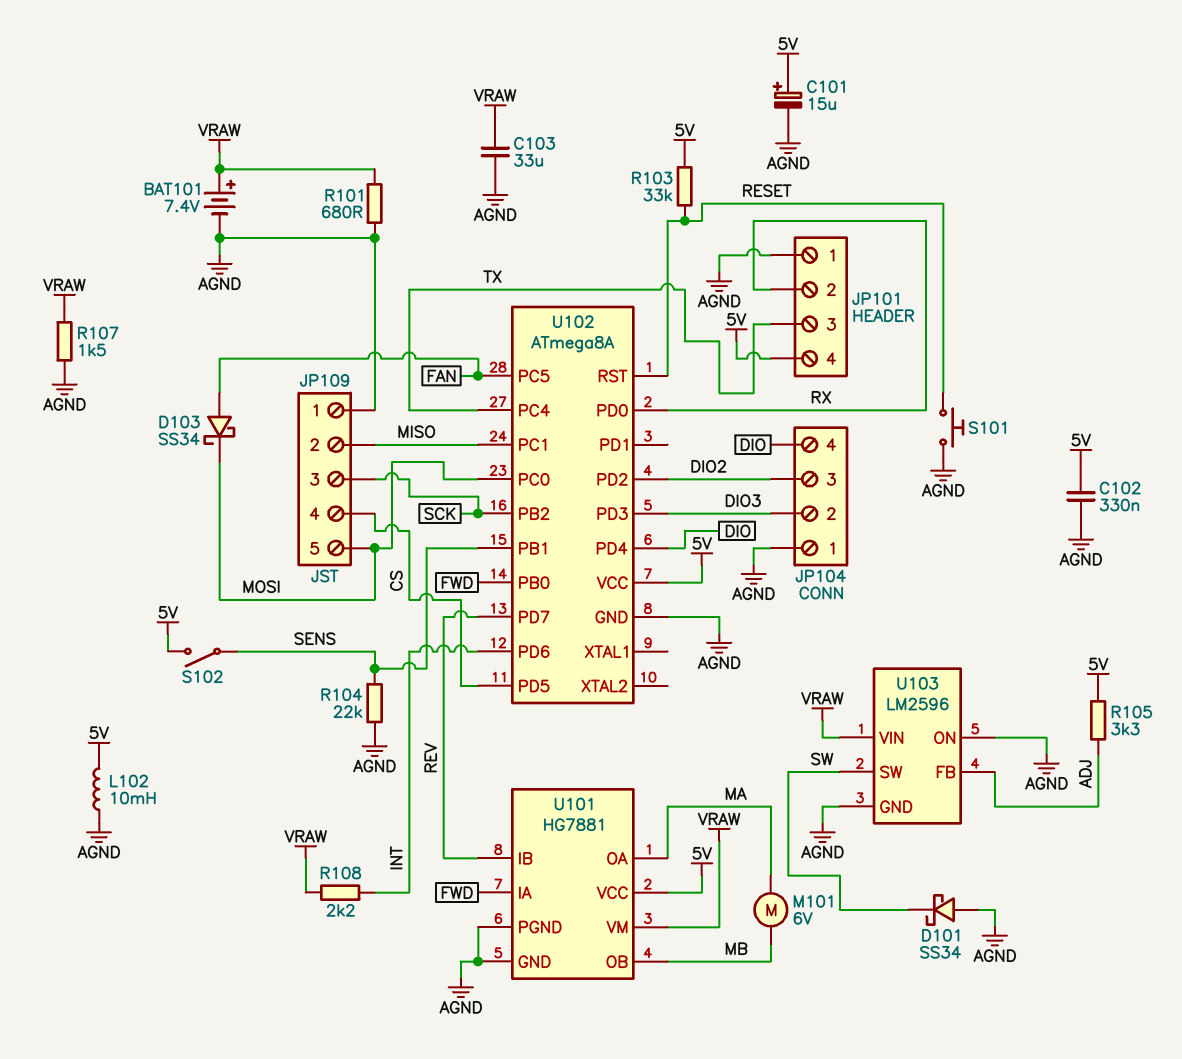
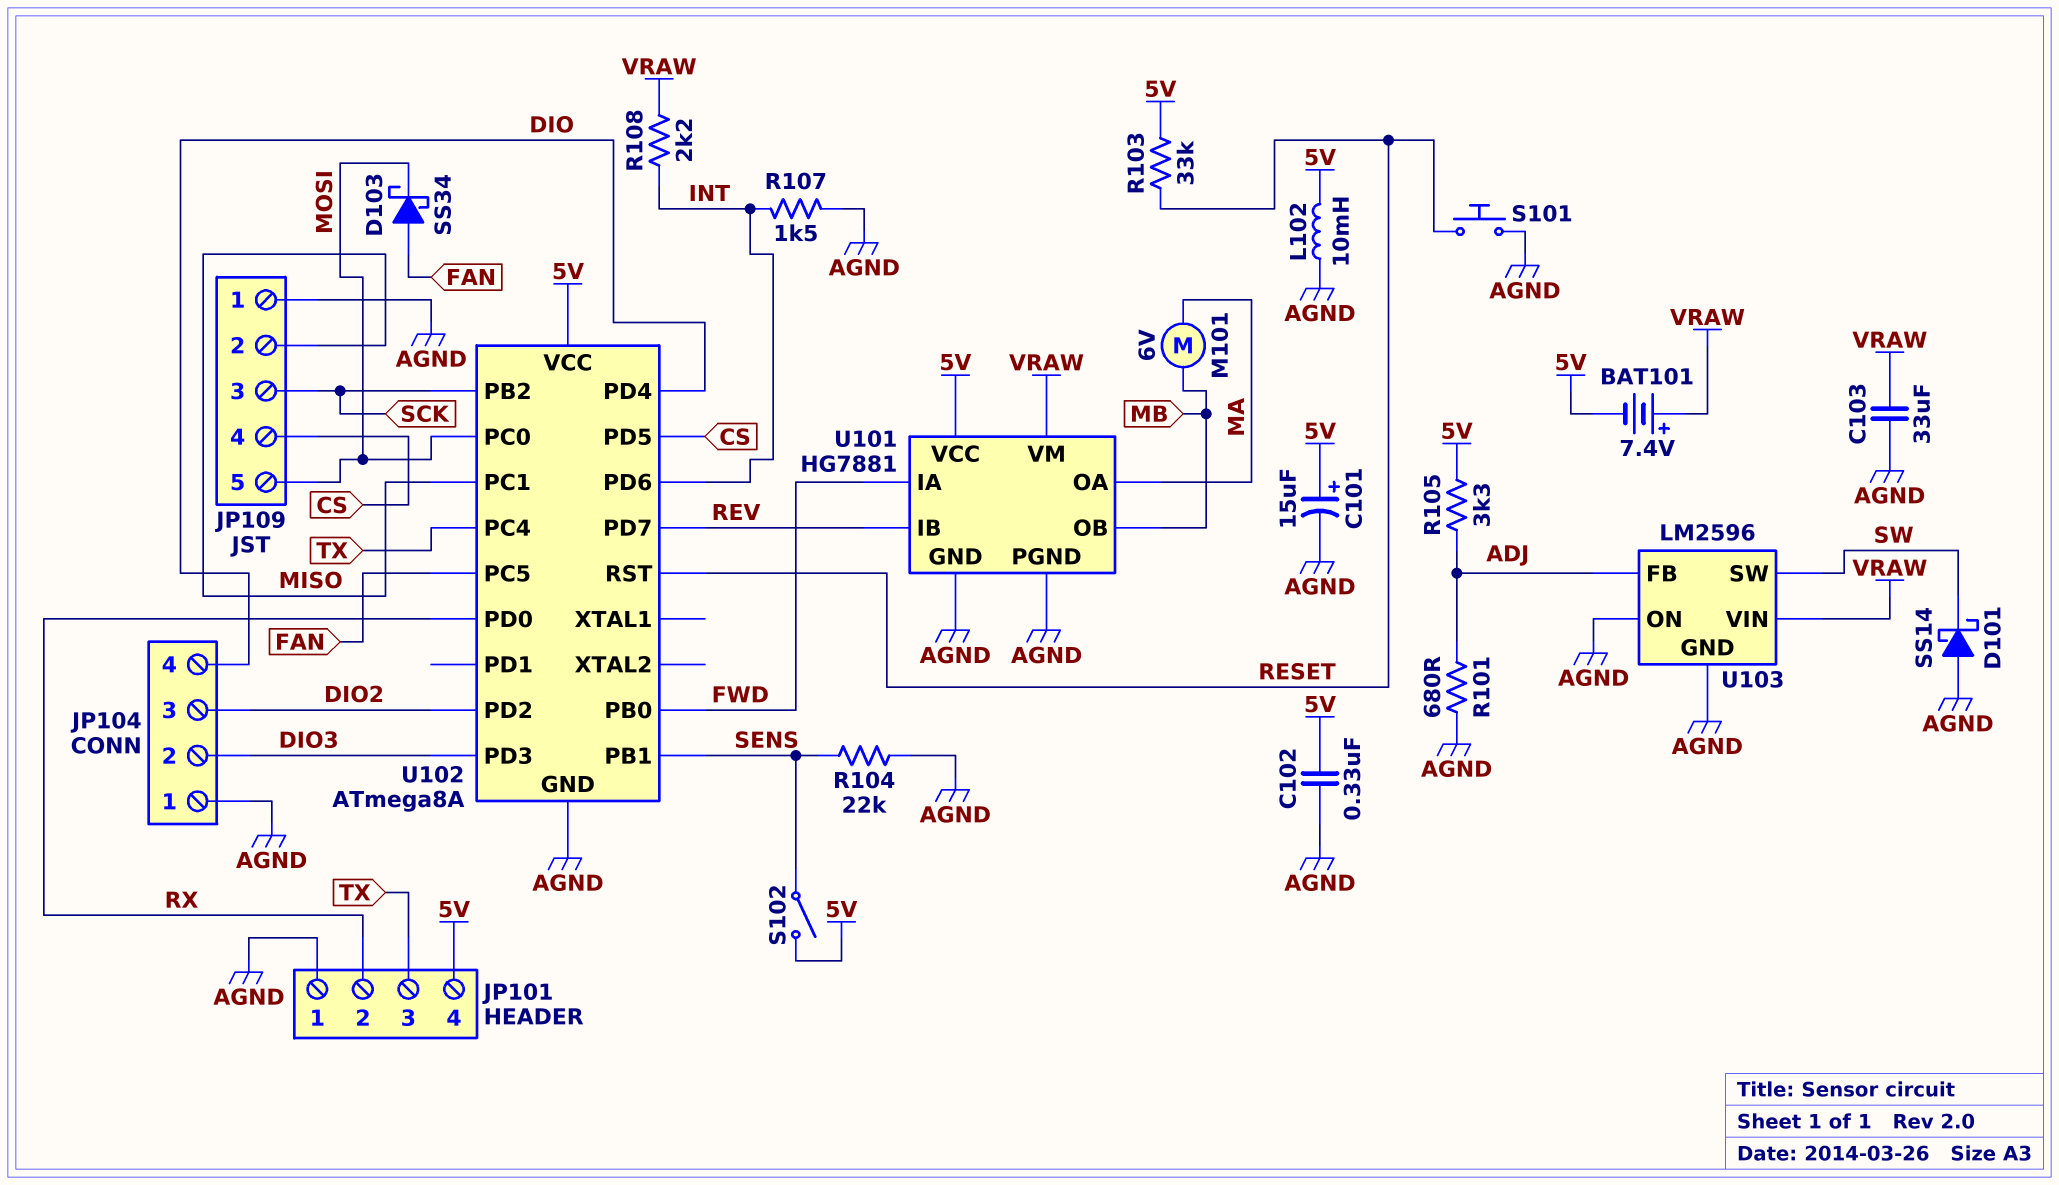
BAT101: 7.4V (plus VRAW, minus AGND) -> 7.4V (plus VRAW, minus 5V)
D101: schottky SS34 (A AGND, K SW) -> schottky SS14 (A AGND, K SW)
R101: 680 (AGND, VRAW) -> 680 (ADJ, AGND)
R107: 1.5k (AGND, VRAW) -> 1.5k (AGND, INT)

